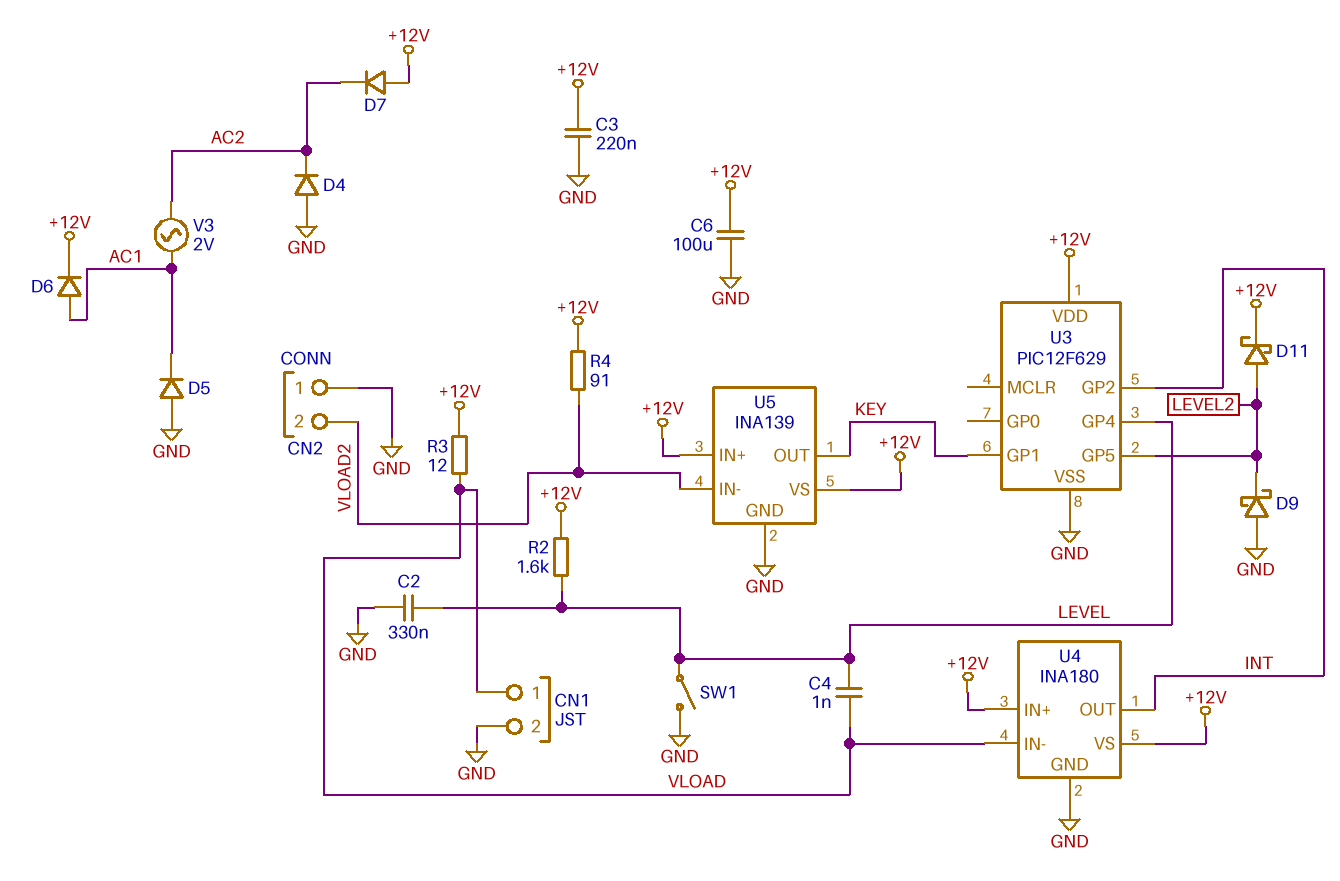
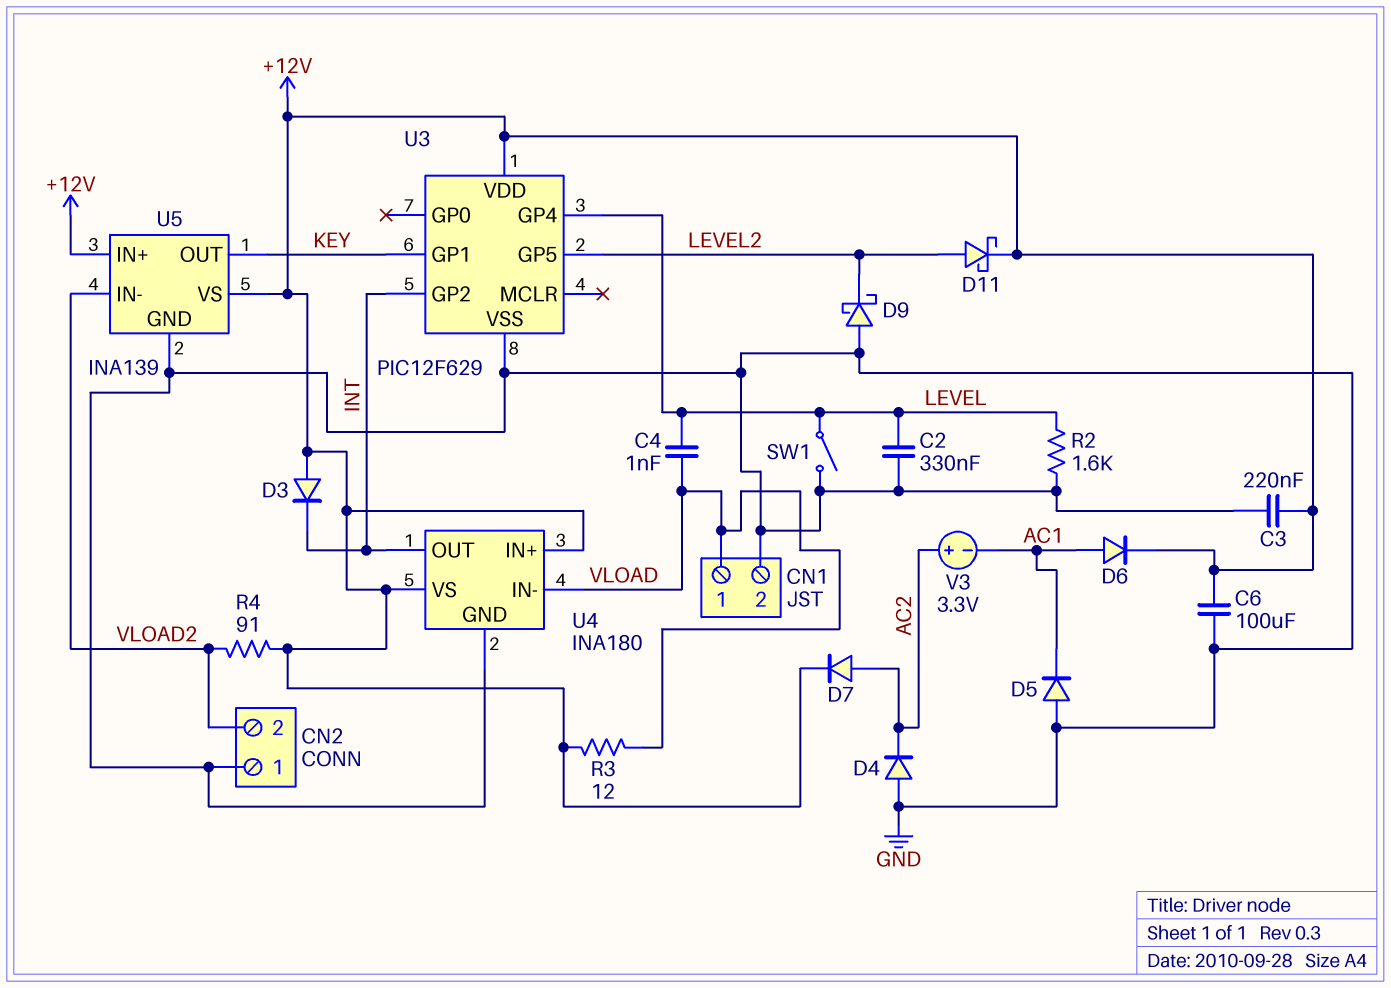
D3: none -> diode (A +12V, K INT)
D7: diode (A +12V, K AC2) -> diode (A AC2, K +12V)
R2: 1.6k (+12V, LEVEL) -> 1.6k (GND, LEVEL)
V3: AC 2V (AC1, AC2) -> 3.3V (plus AC2, minus AC1)

